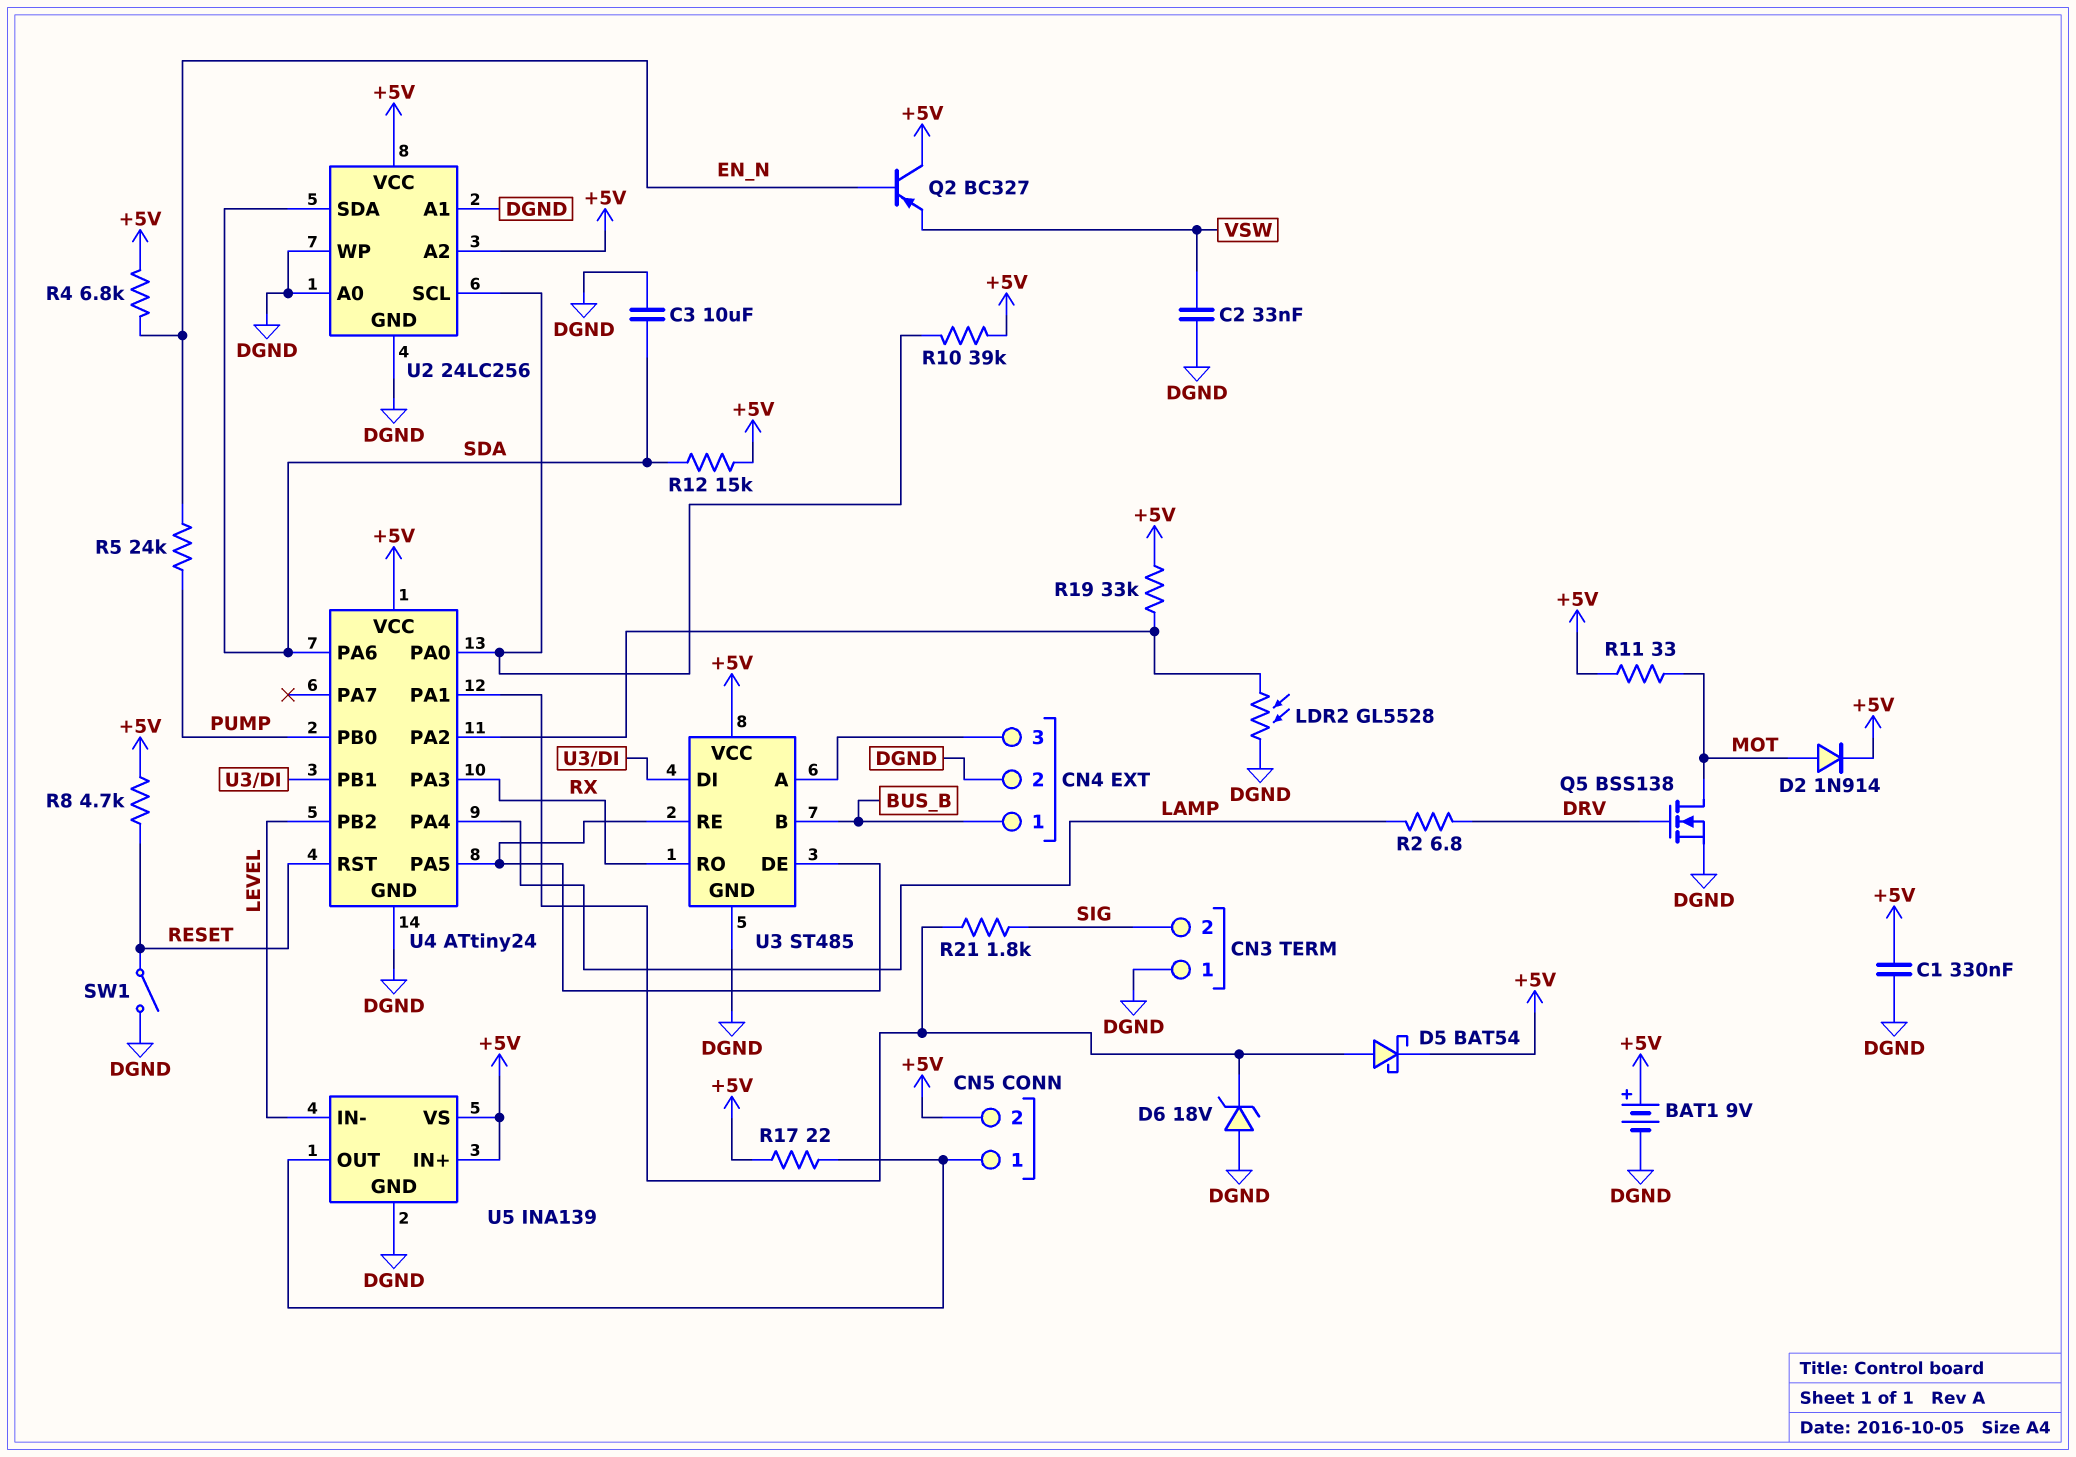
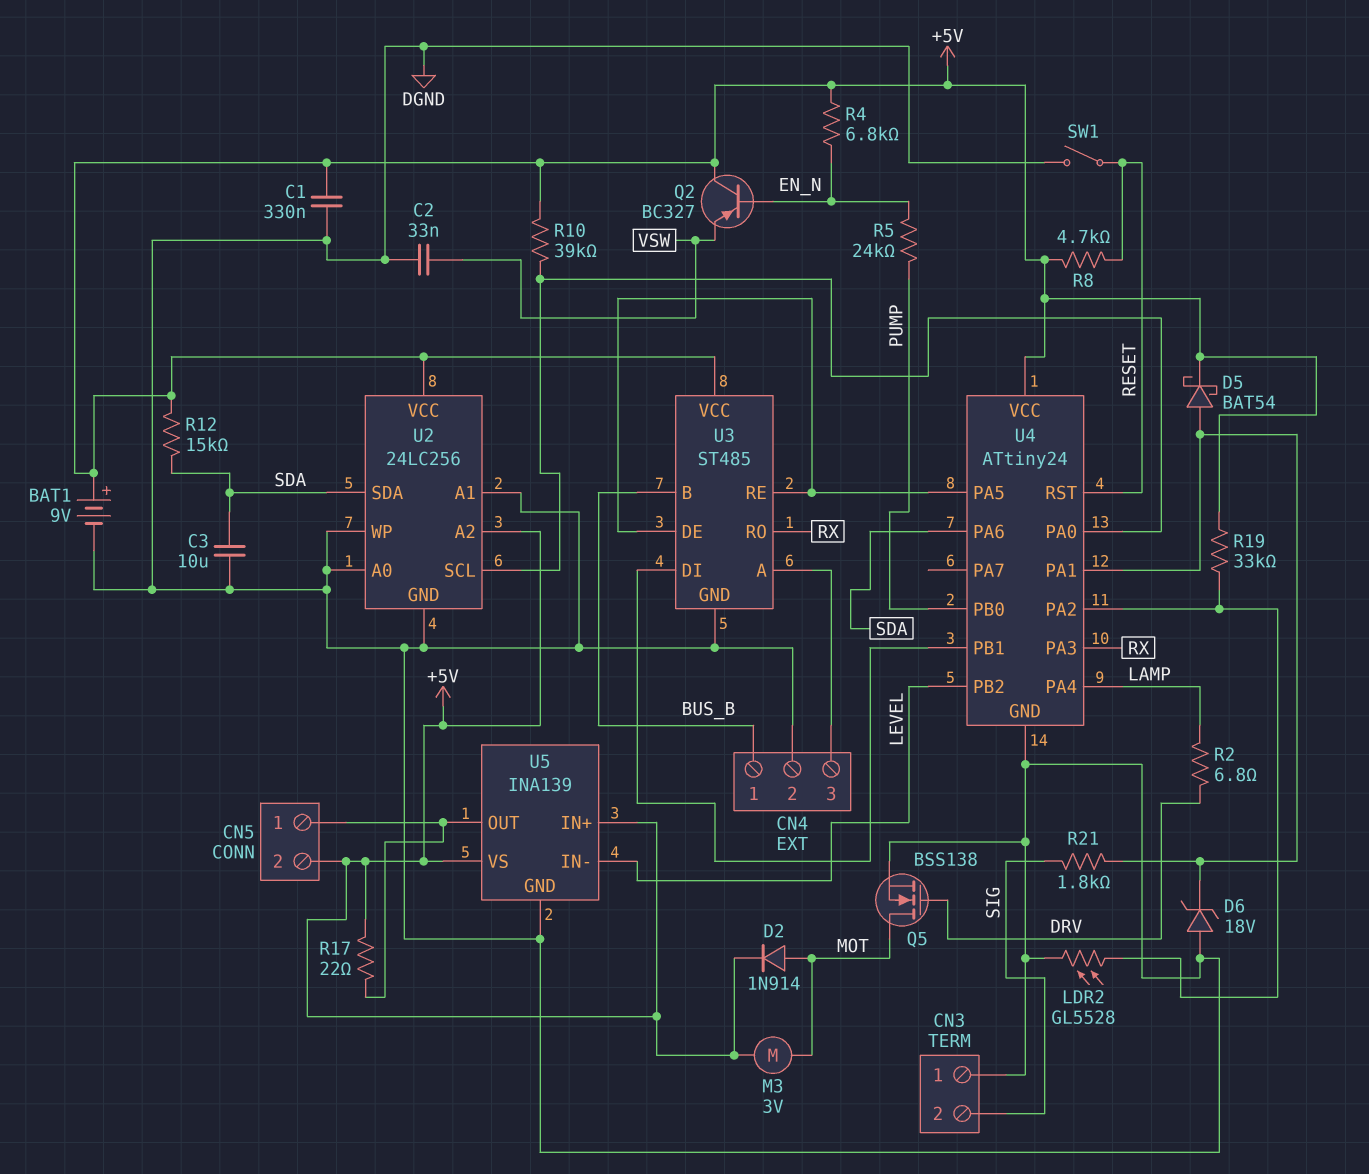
M3: none -> motor 3V (+5V, MOT)
R11: 33 (+5V, MOT) -> none

